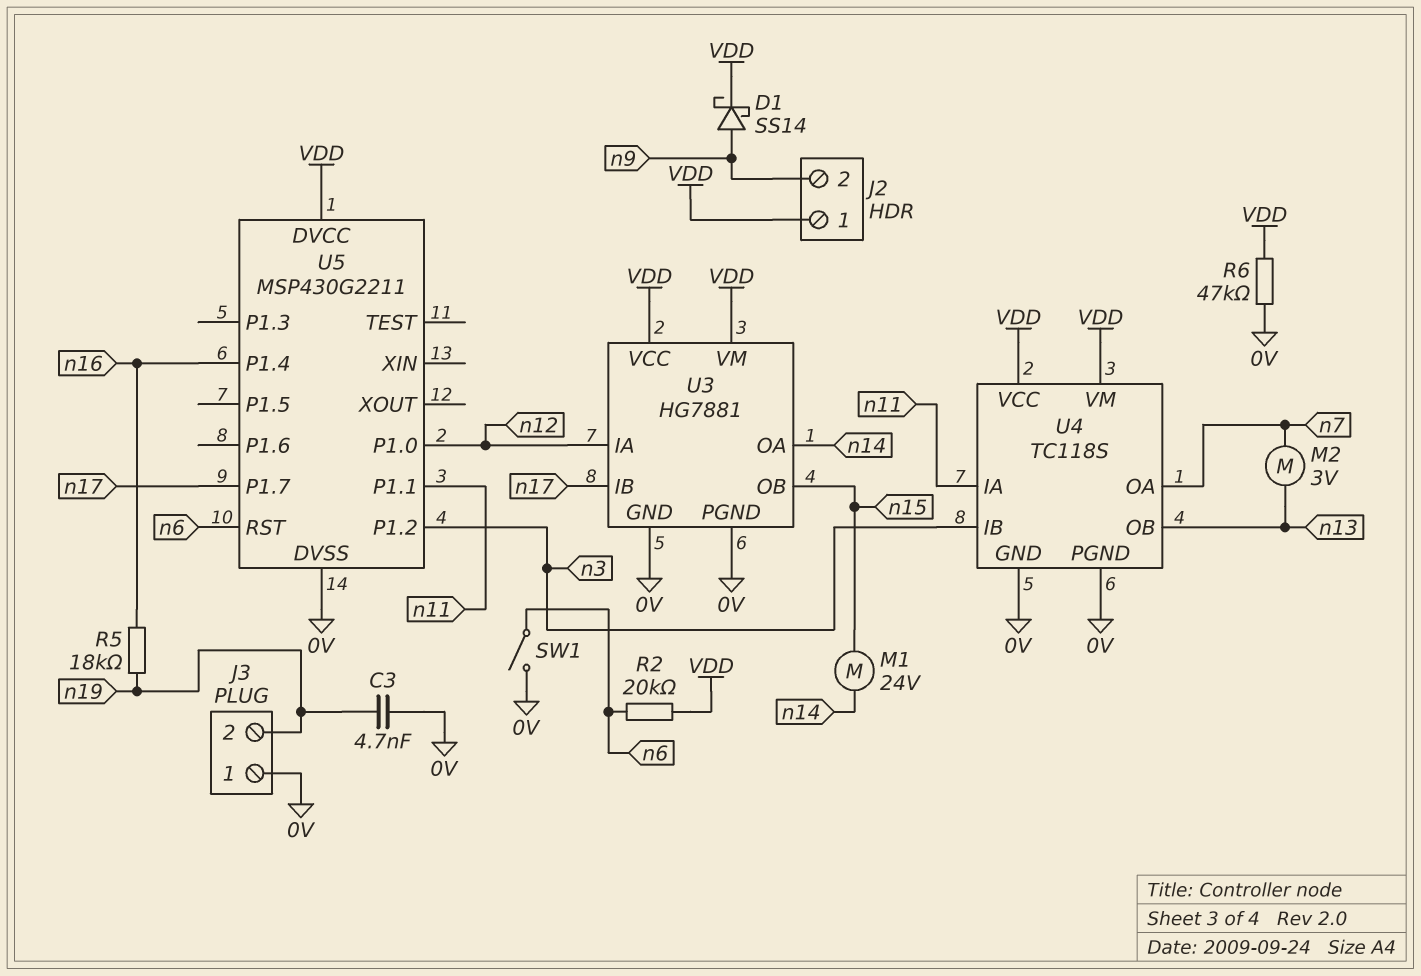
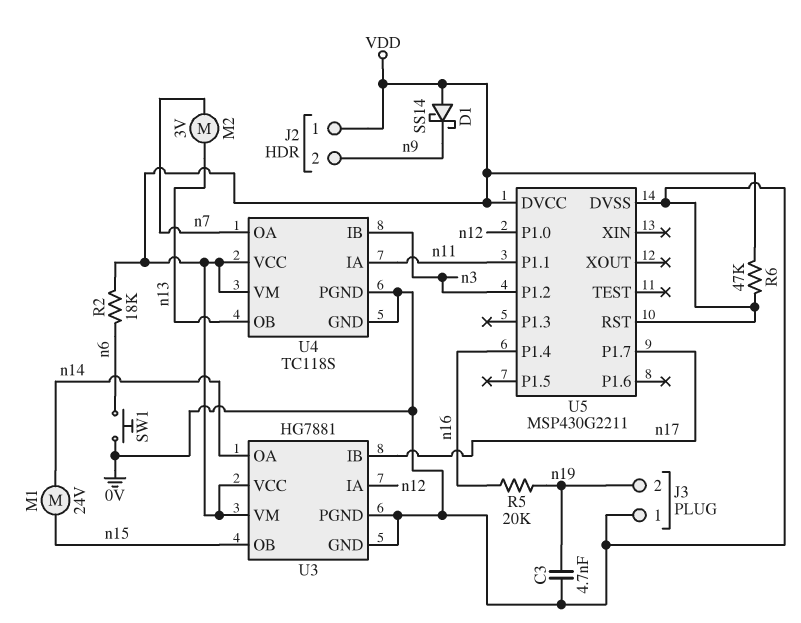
D1: schottky SS14 (A n9, K VDD) -> schottky SS14 (A VDD, K n9)
R2: 20k (VDD, n6) -> 18k (VDD, n6)
R5: 18k (n16, n19) -> 20k (n16, n19)
SW1: switch (0V, n6) -> button (0V, n6)
U5 pin RST: n6 -> 0V

